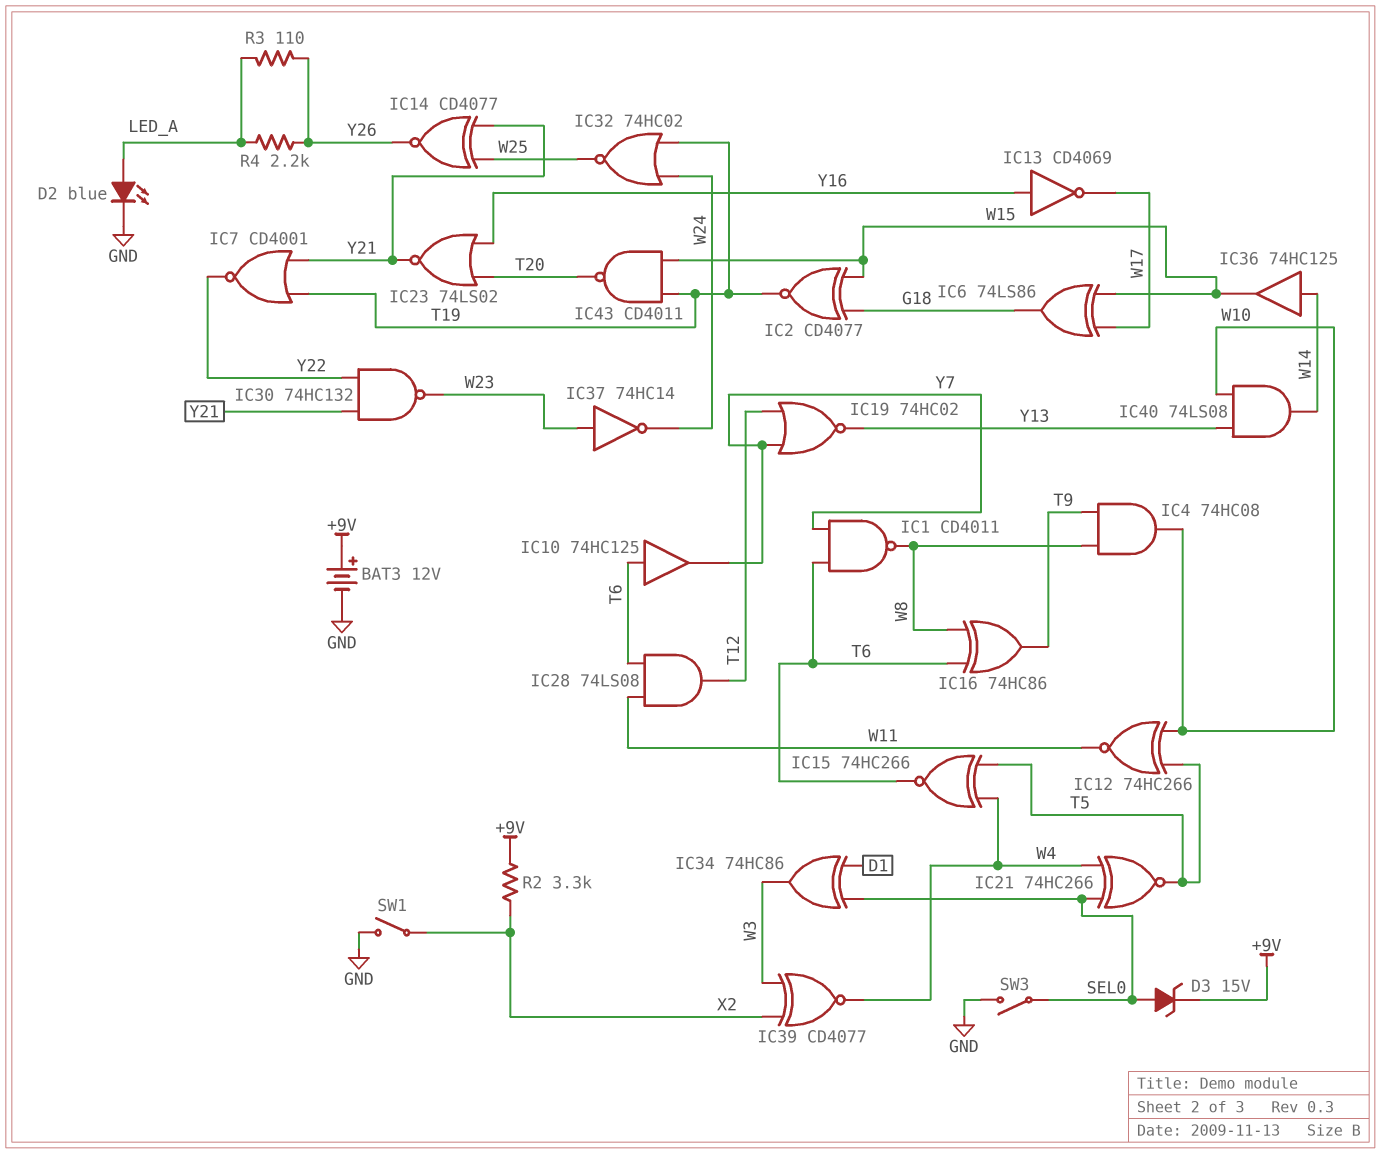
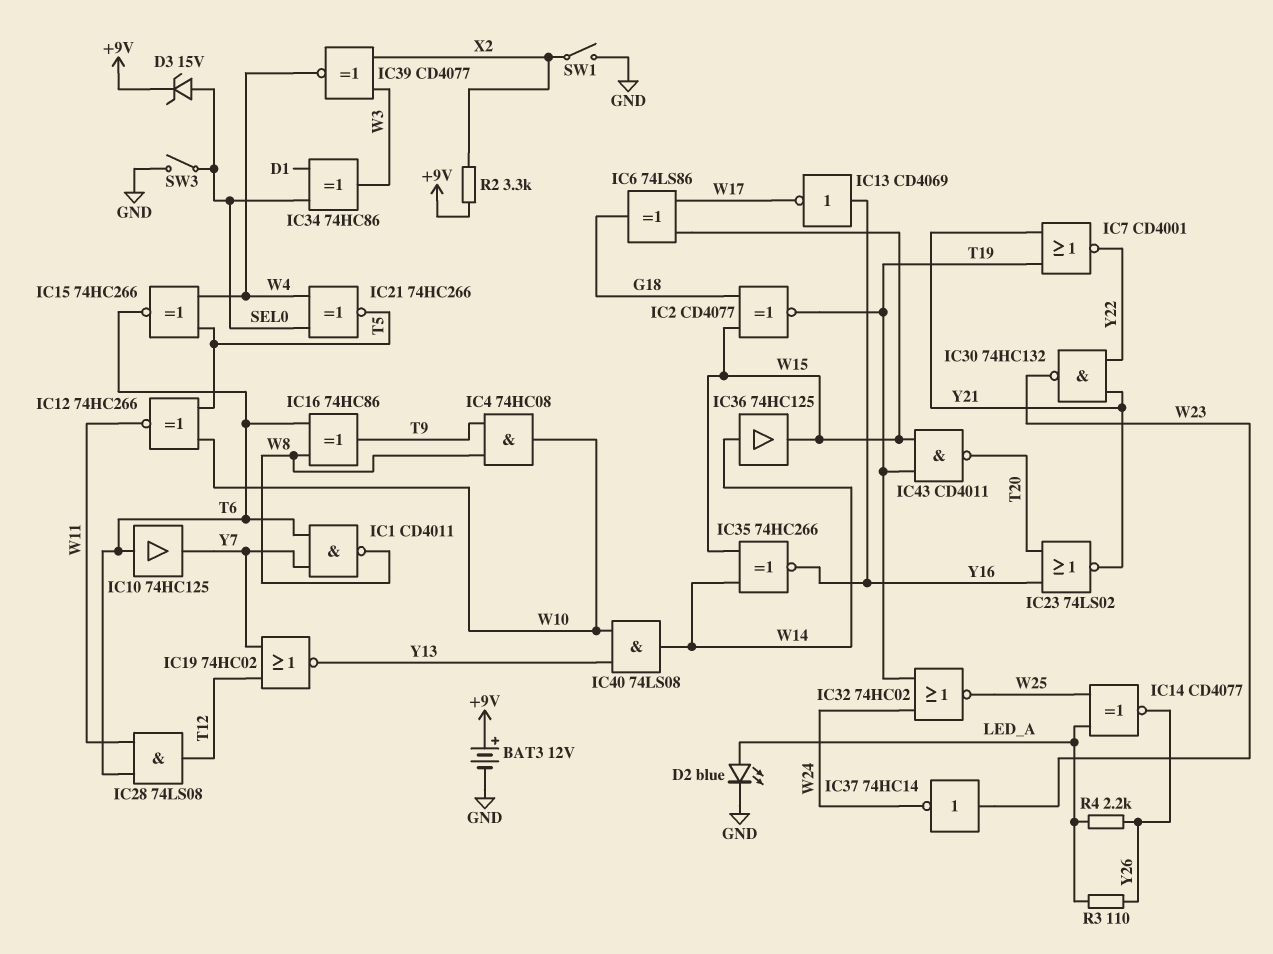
IC14: XNOR CD4077 (in W25, in Y21, out Y26) -> XNOR CD4077 (in LED_A, in W25, out Y26)
IC35: none -> XNOR 74HC266 (in W14, in W15, out Y16)

